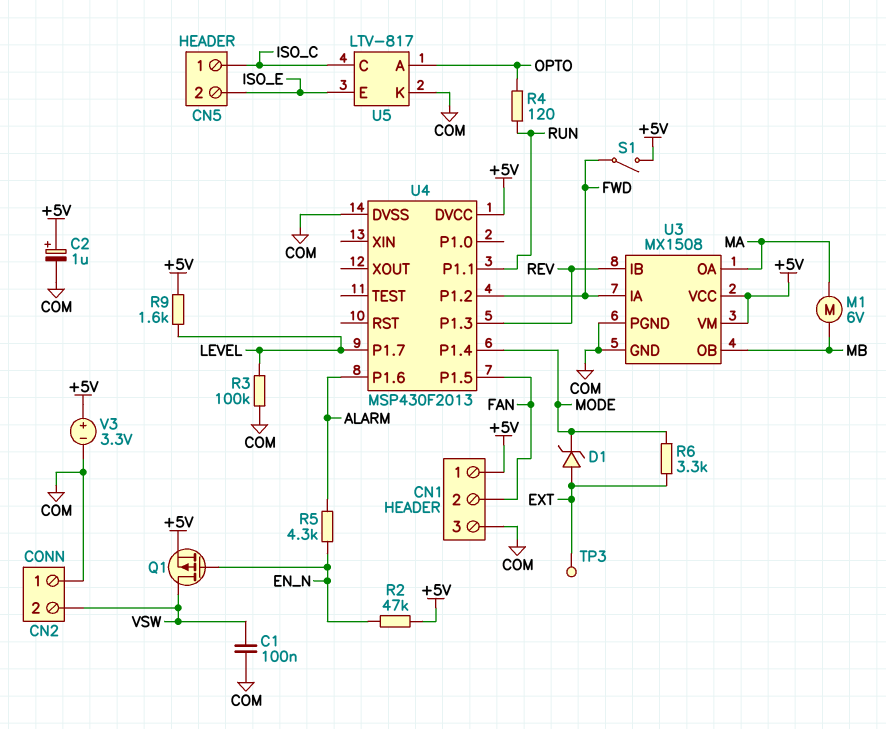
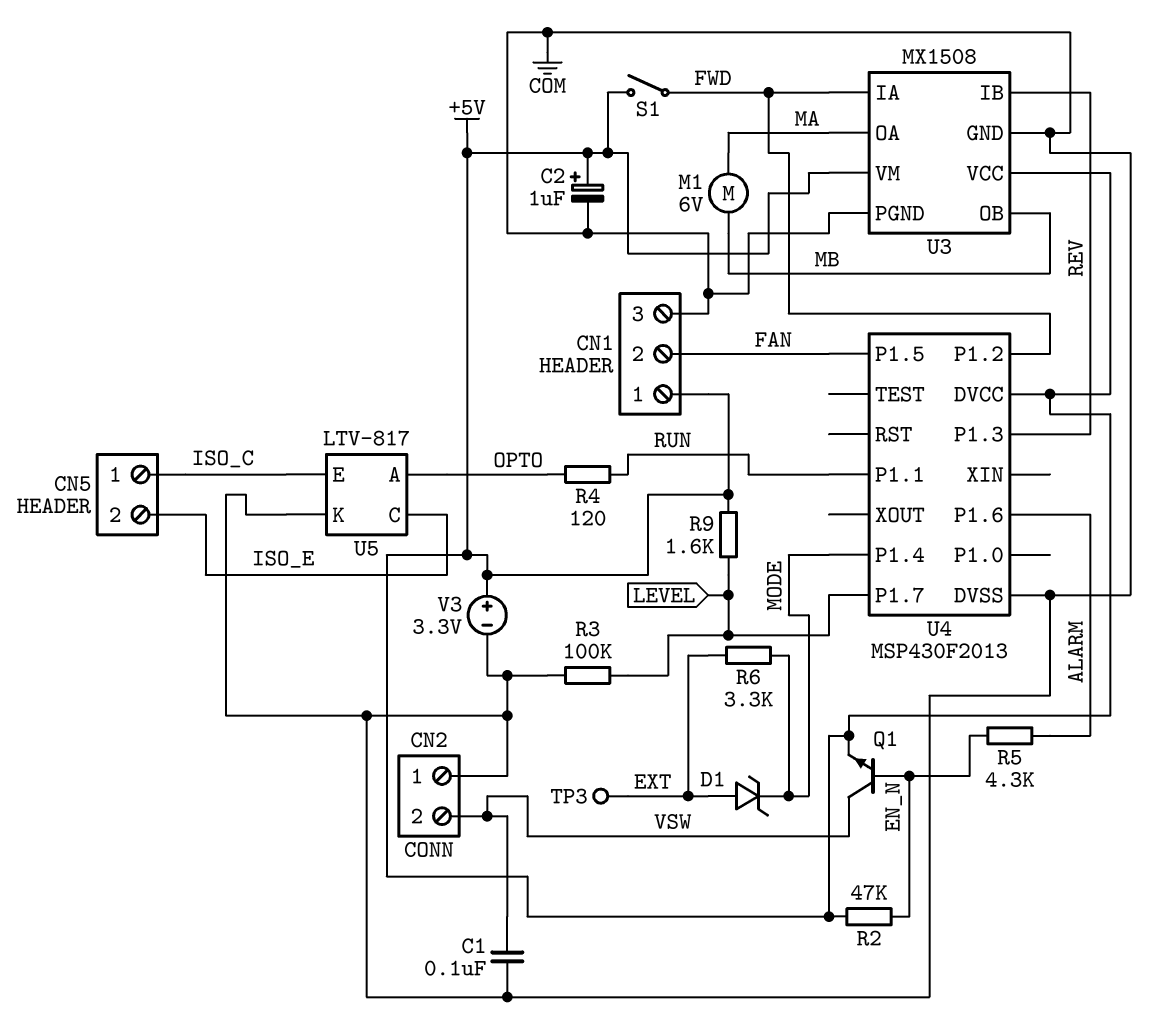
Q1: PMOS (G EN_N, D VSW, S +5V) -> NPN (B EN_N, C VSW, E +5V)
U5 pin C: ISO_C -> ISO_E
U5 pin E: ISO_E -> ISO_C

